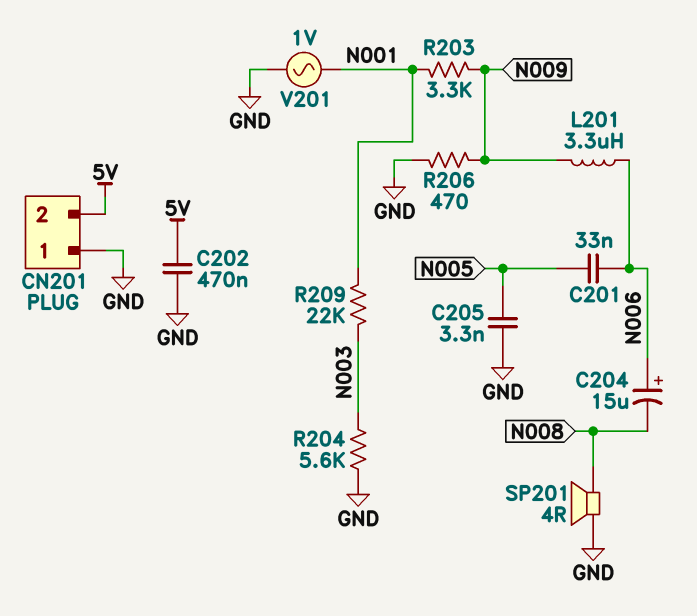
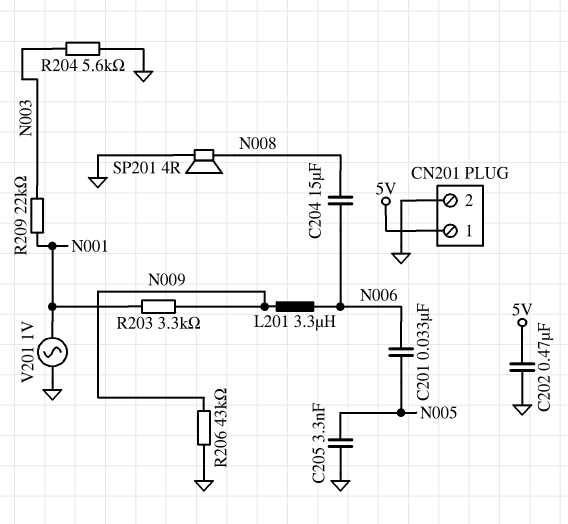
C204: 15uF (plus N006, minus N008) -> 15uF (N006, N008)
CN201 pin 1: GND -> 5V
CN201 pin 2: 5V -> GND
R206: 470 (GND, N009) -> 43k (GND, N009)

